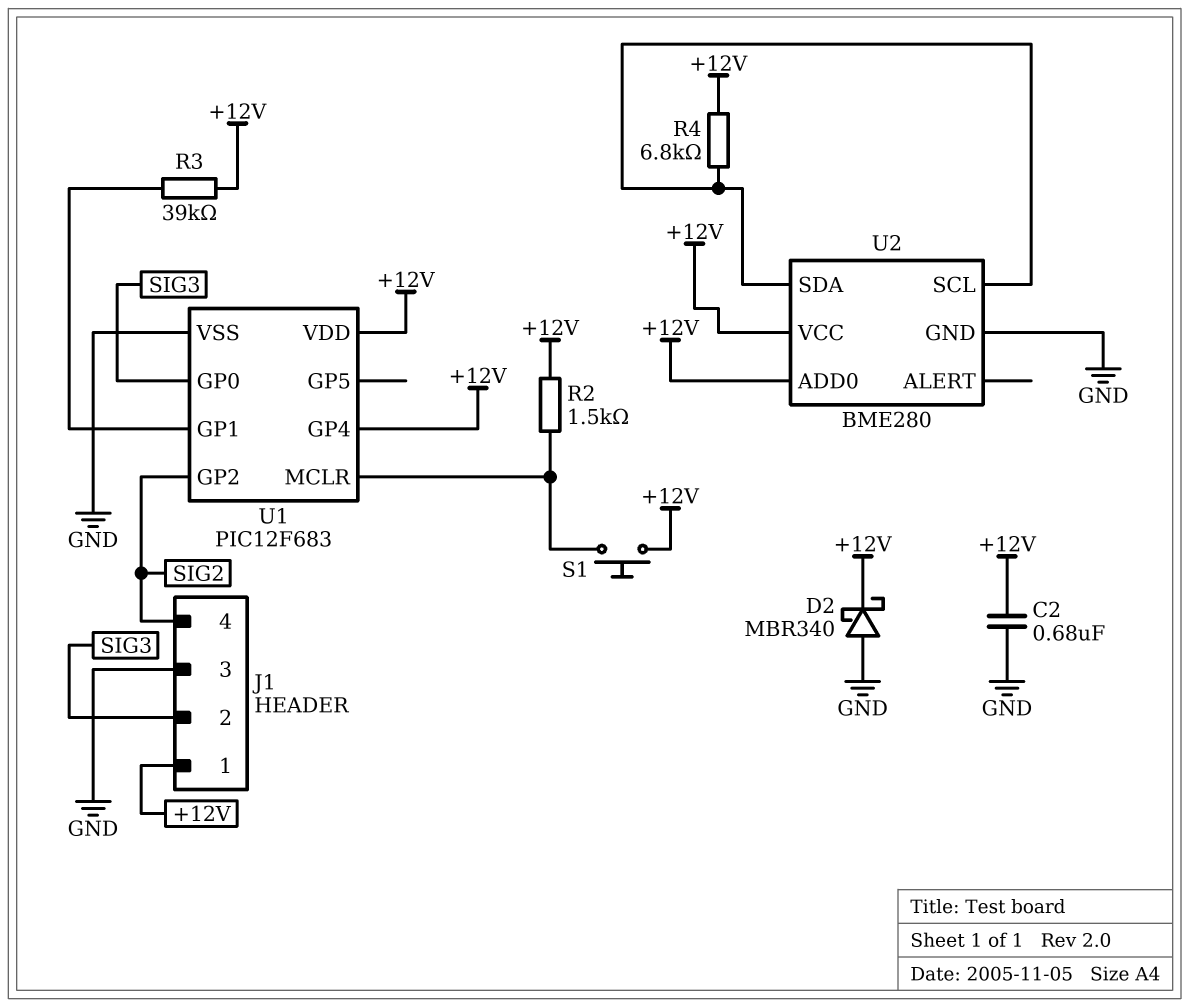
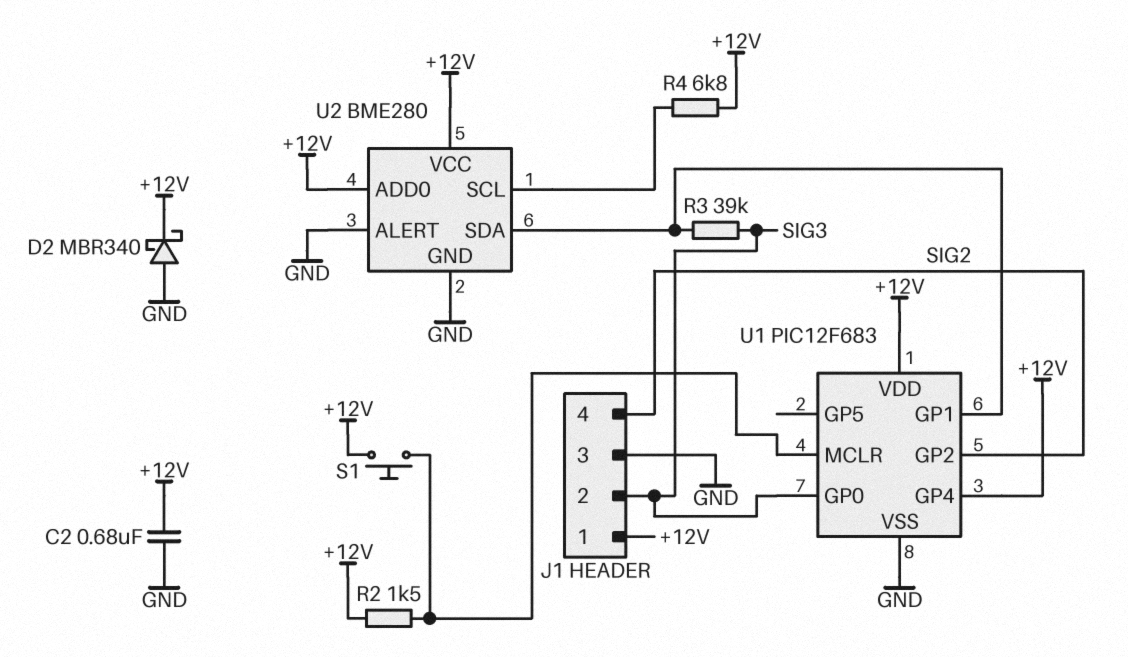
R3: 39k (+12V, U1/GP1) -> 39k (SIG3, U1/GP1)
U2 pin ALERT: none -> GND
U2 pin SDA: U2/SCL -> U1/GP1

